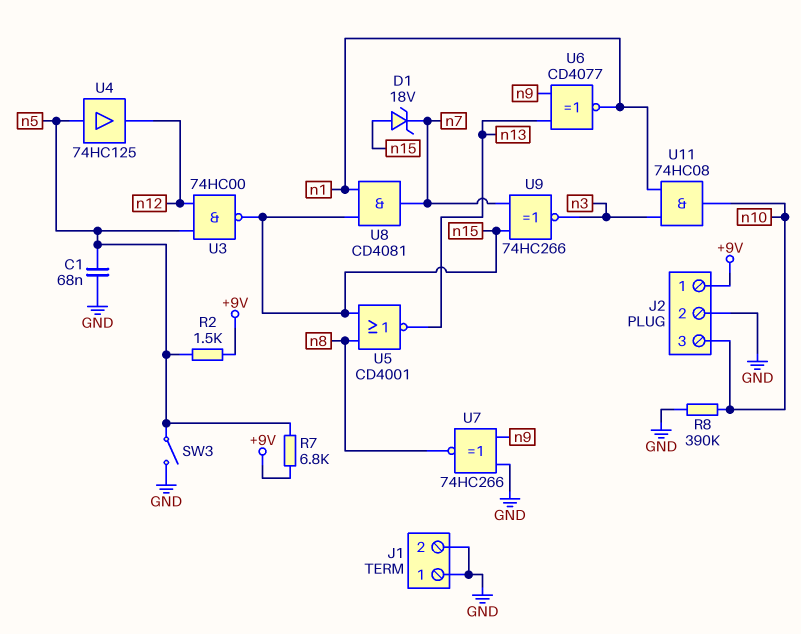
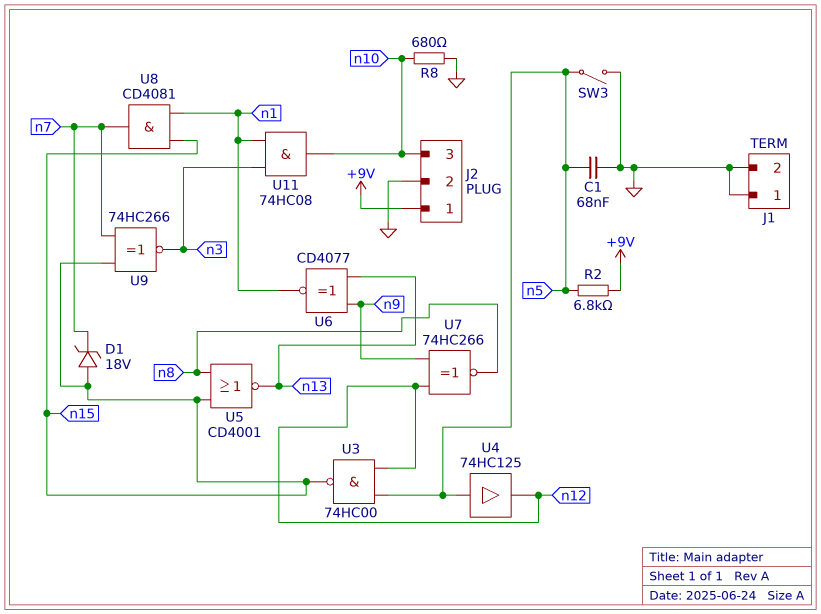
R2: 1.5k (+9V, n5) -> 6.8k (+9V, n5)
R7: 6.8k (+9V, n5) -> none
R8: 390k (GND, n10) -> 680 (GND, n10)
U7: XNOR 74HC266 (in GND, in n9, out n8) -> XNOR 74HC266 (in n9, in n12, out n8)

